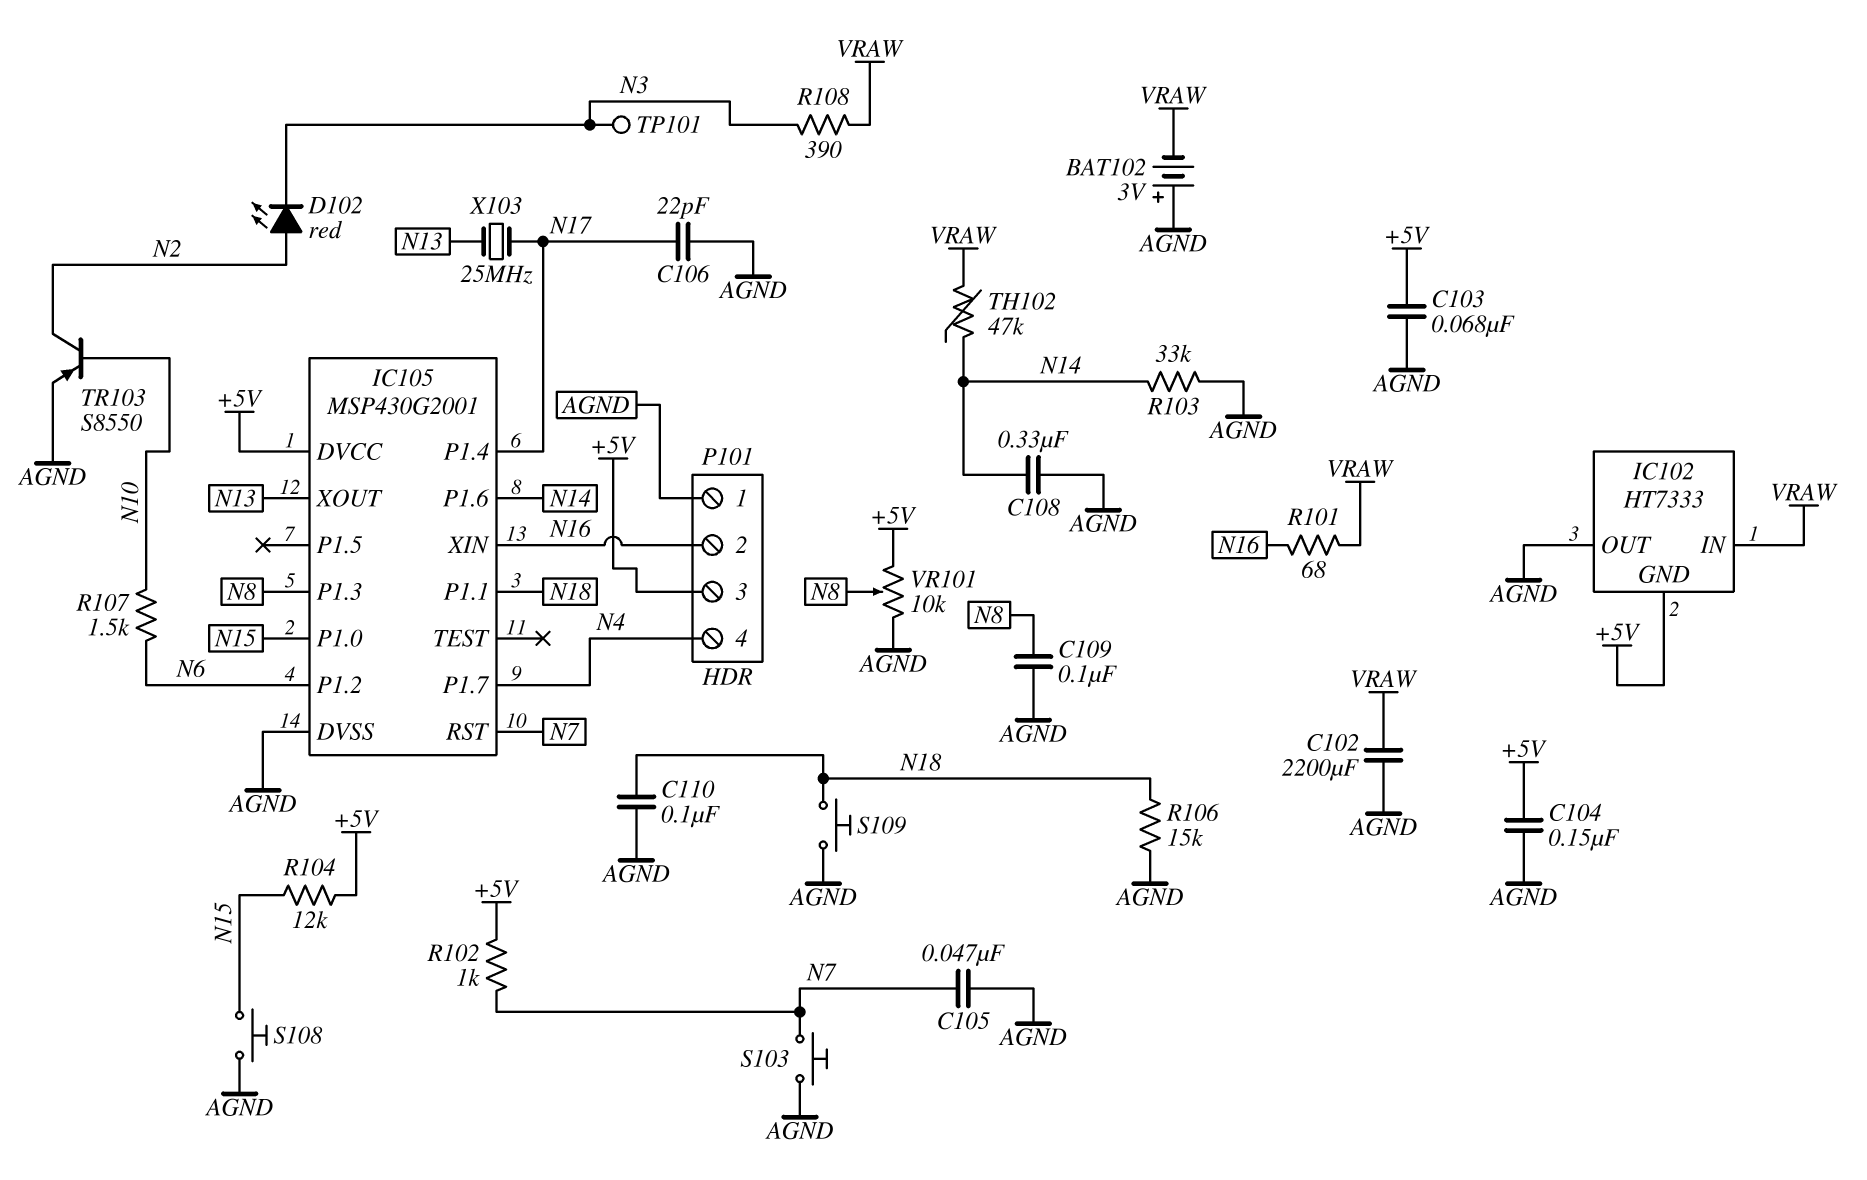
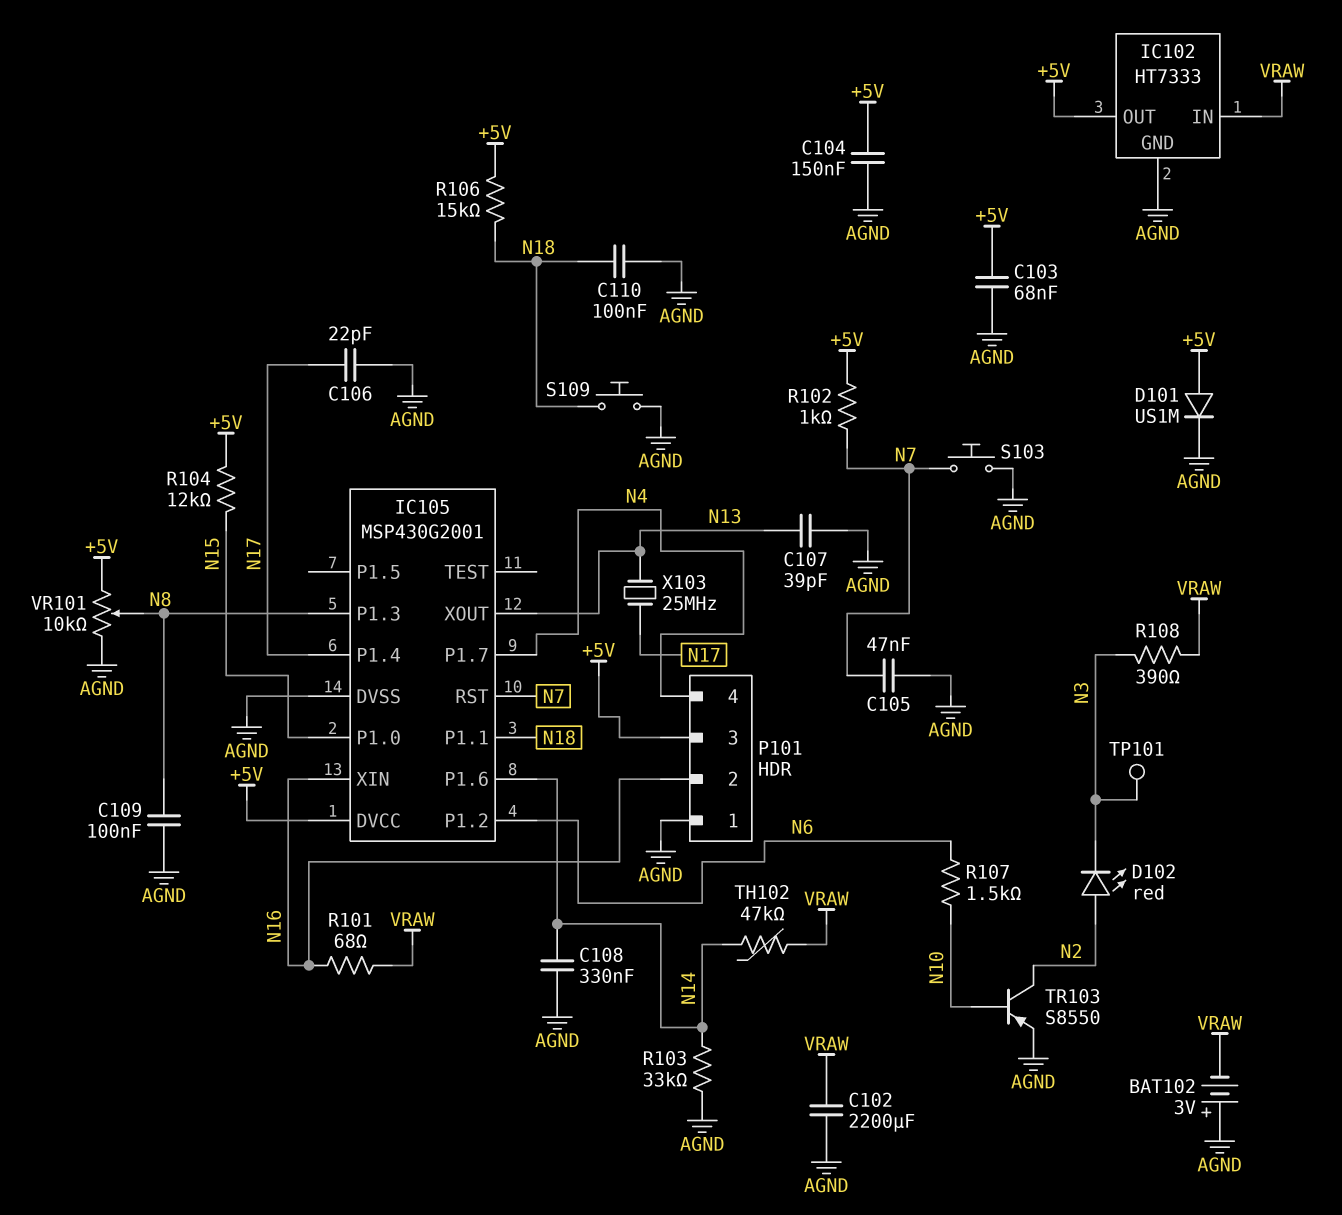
C107: none -> 39pF (AGND, N13)
D101: none -> diode US1M (A +5V, K AGND)
IC102 pin GND: +5V -> AGND
IC102 pin OUT: AGND -> +5V
R106: 15k (AGND, N18) -> 15k (+5V, N18)
S108: button (AGND, N15) -> none

